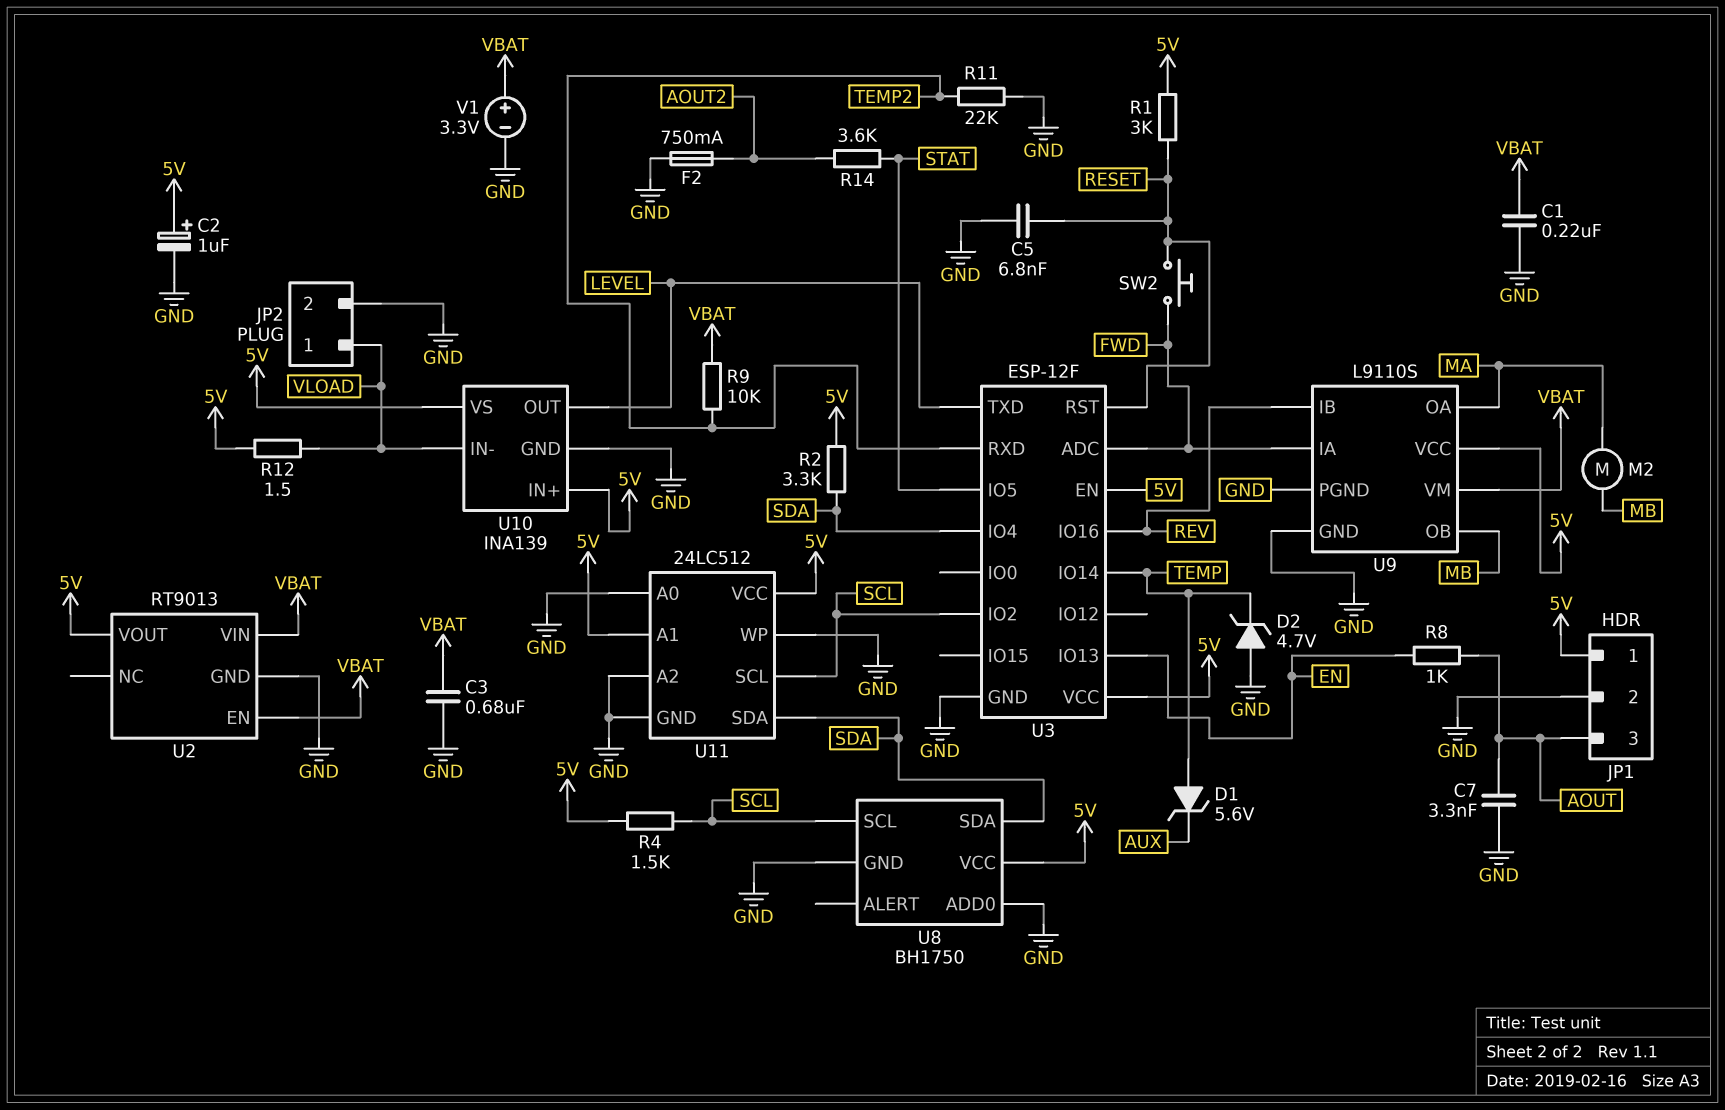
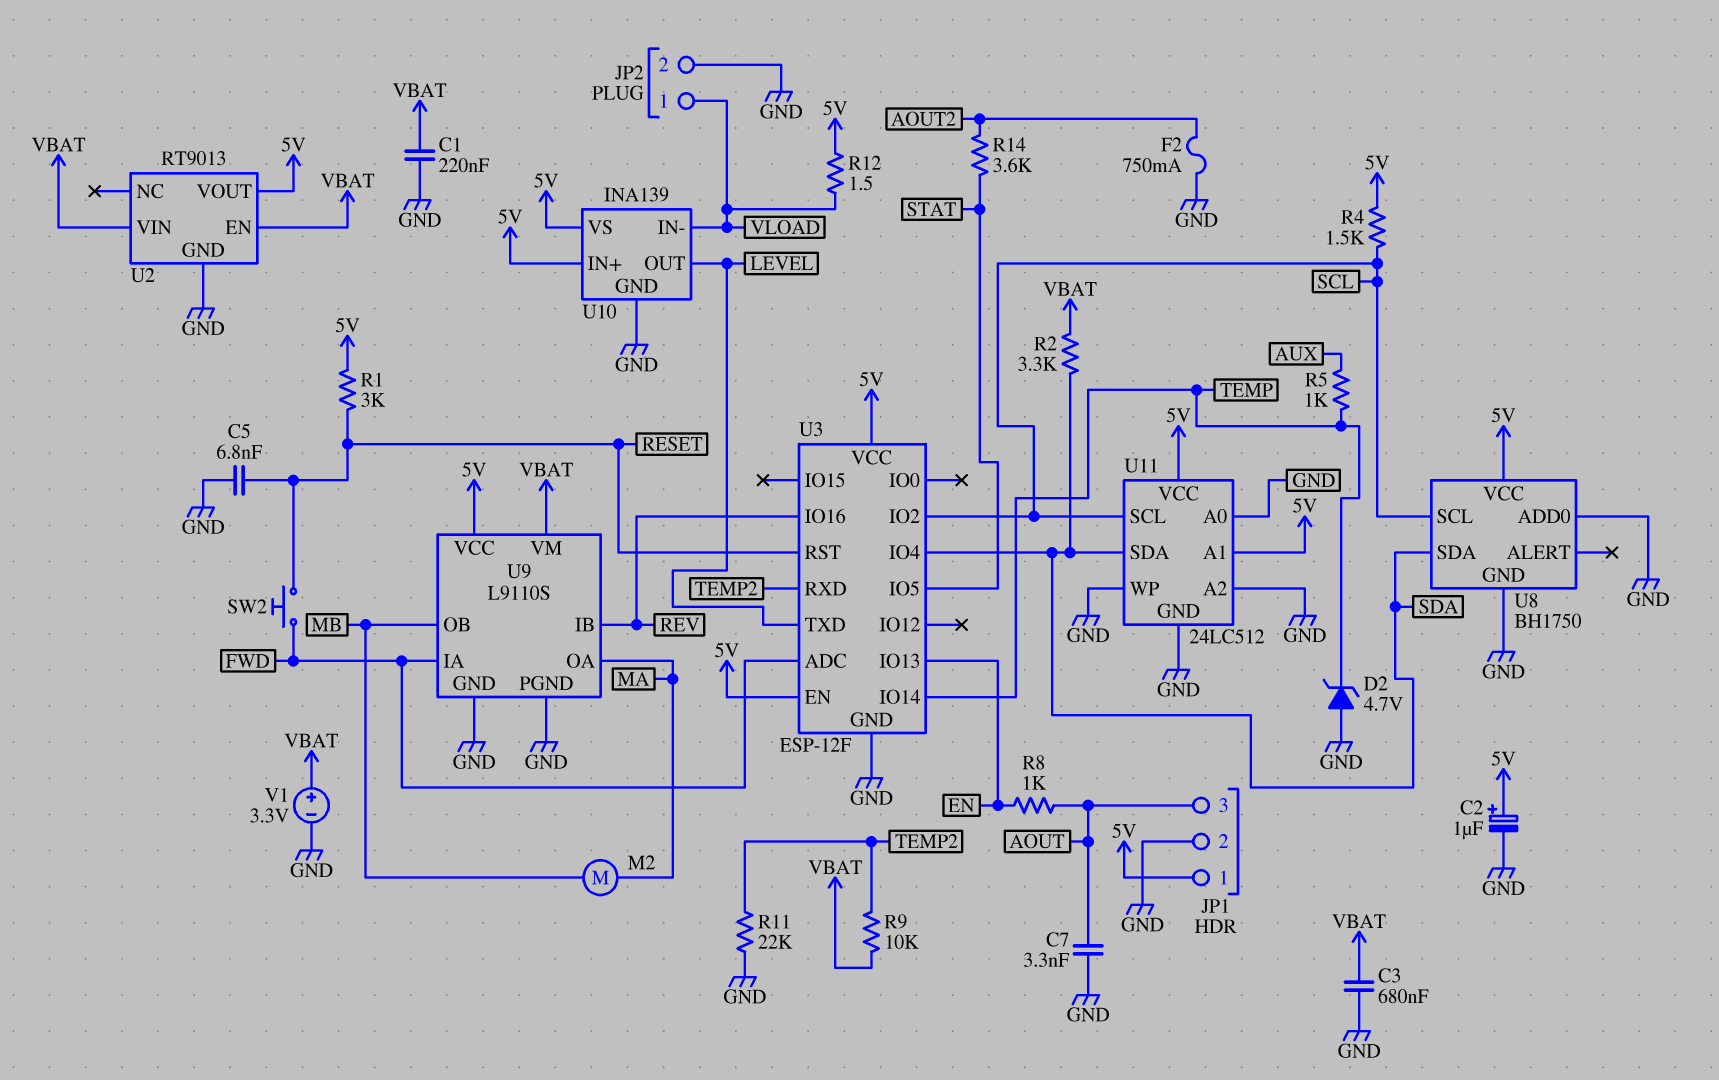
D1: zener 5.6V (A TEMP, K AUX) -> none
R2: 3.3k (5V, SDA) -> 3.3k (SDA, VBAT)
R5: none -> 1k (AUX, TEMP)

